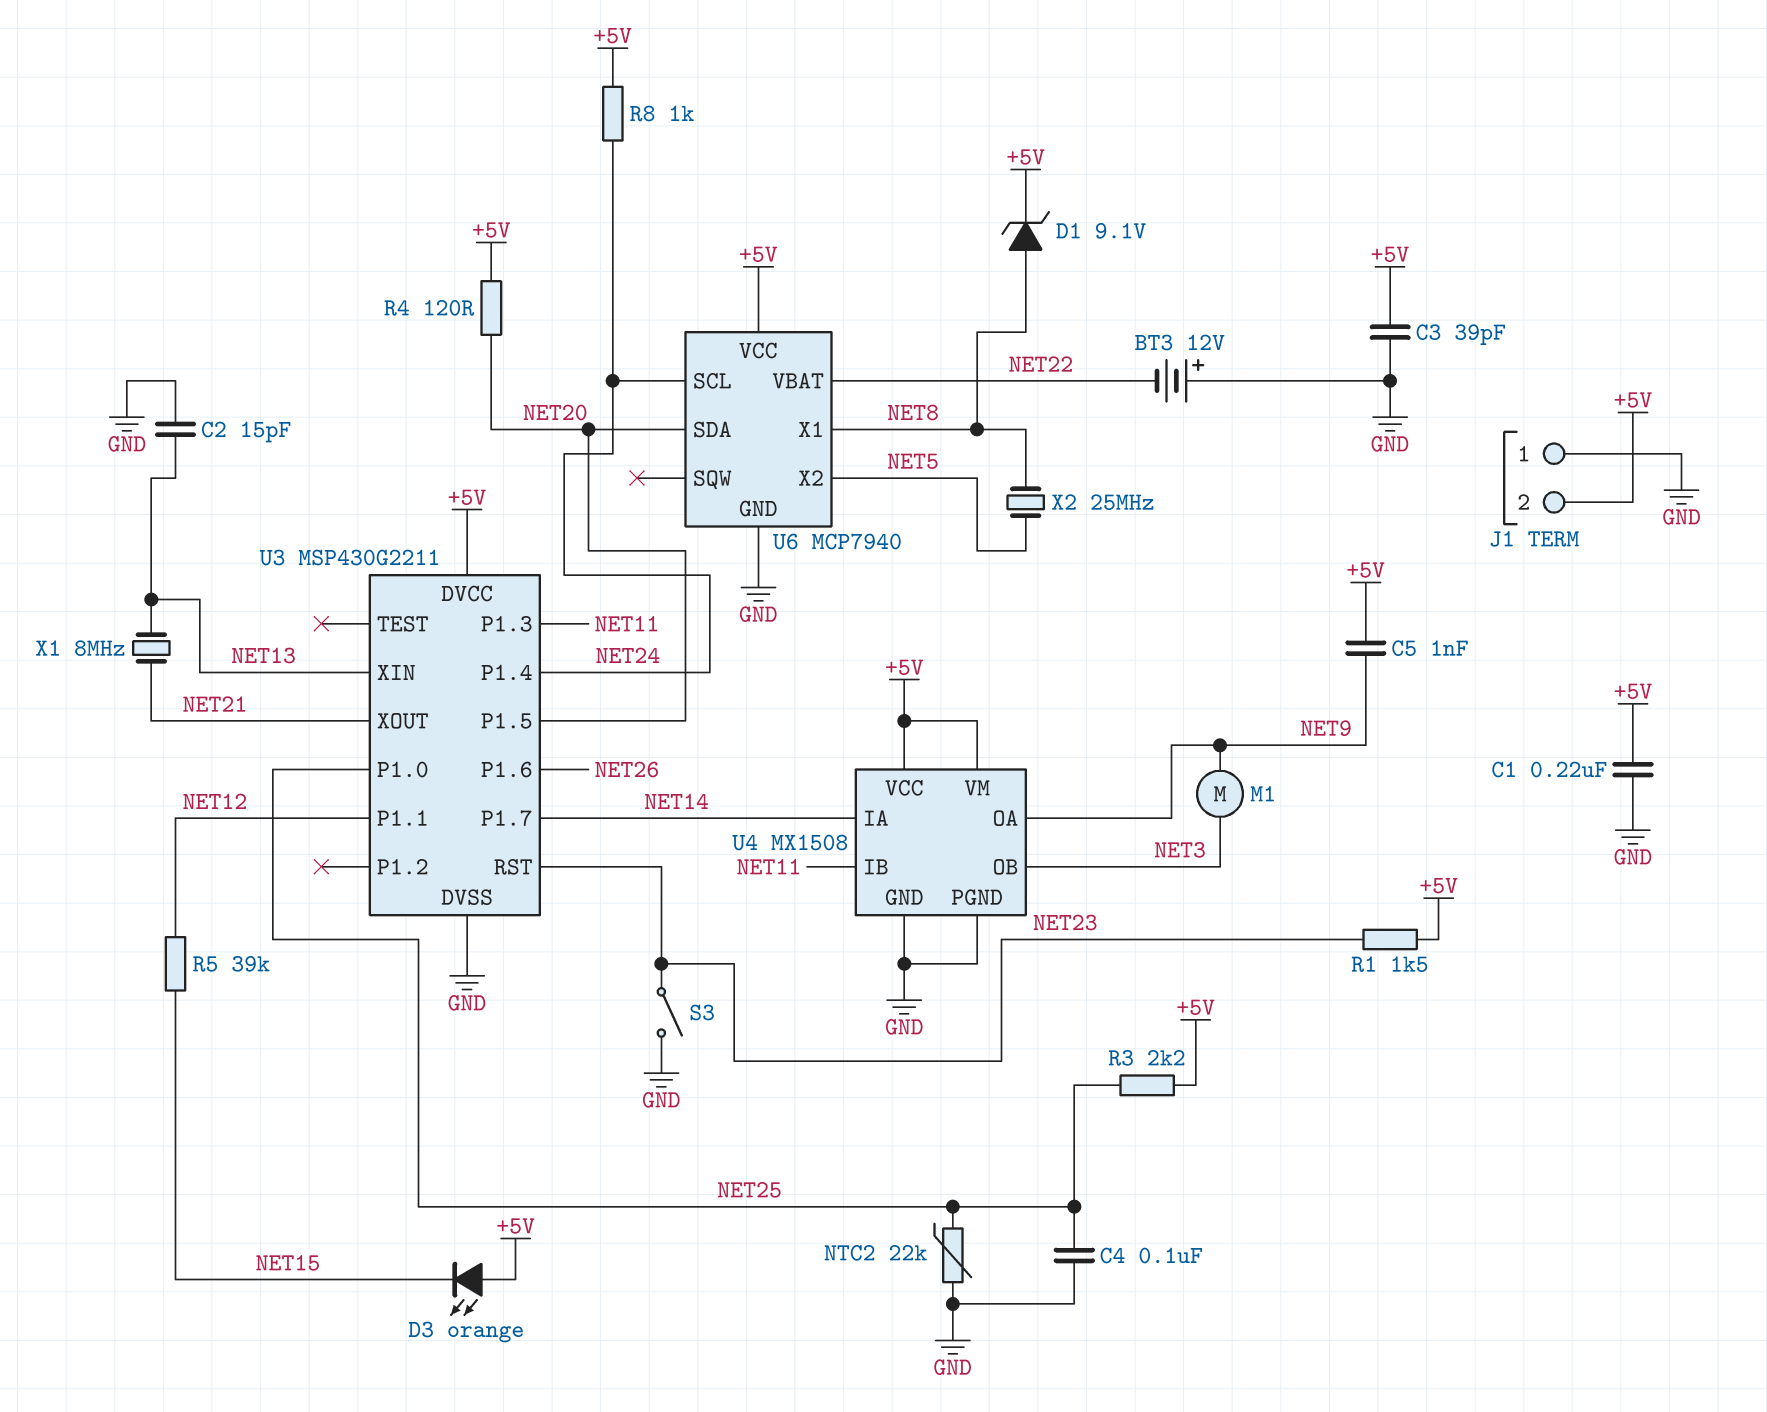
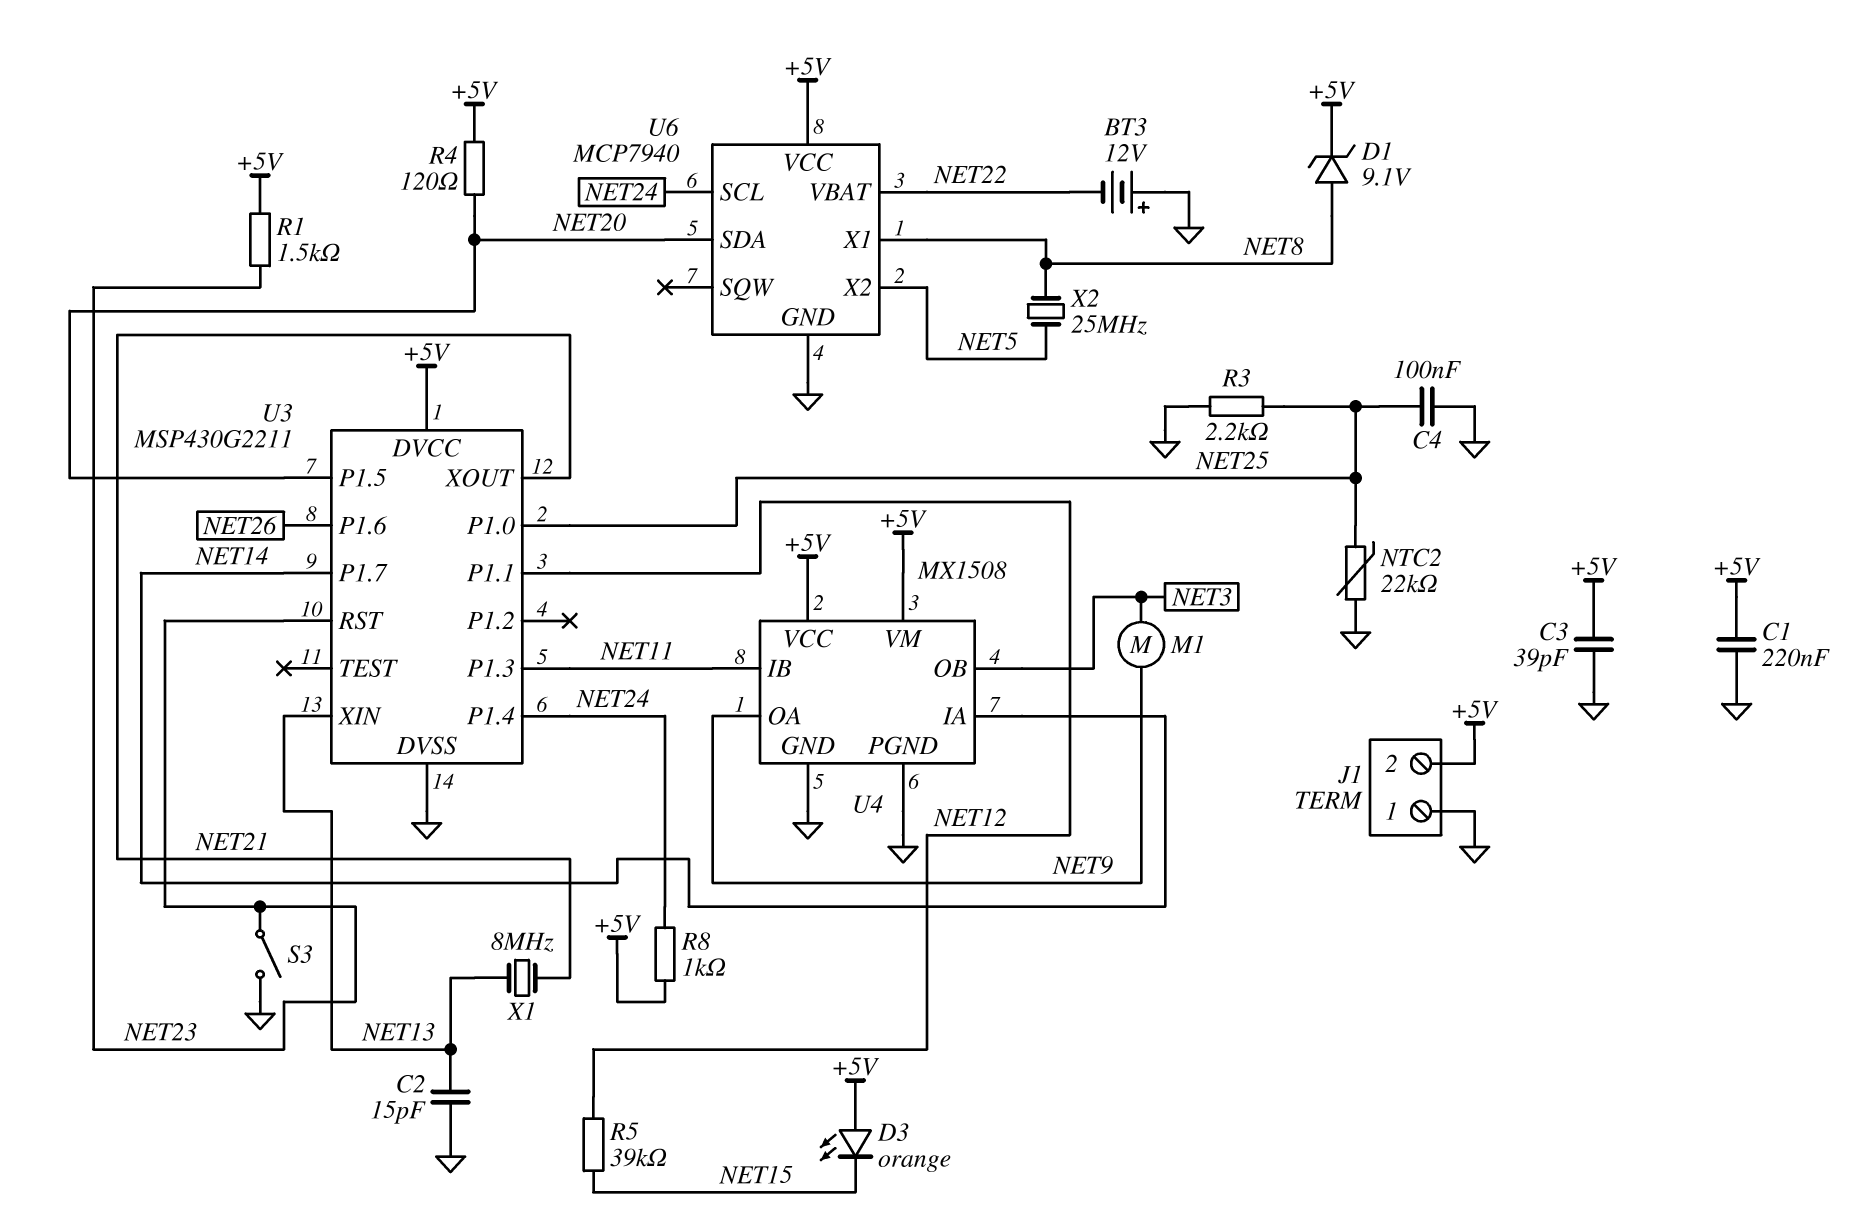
C5: 1nF (+5V, NET9) -> none
R3: 2.2k (+5V, NET25) -> 2.2k (GND, NET25)

